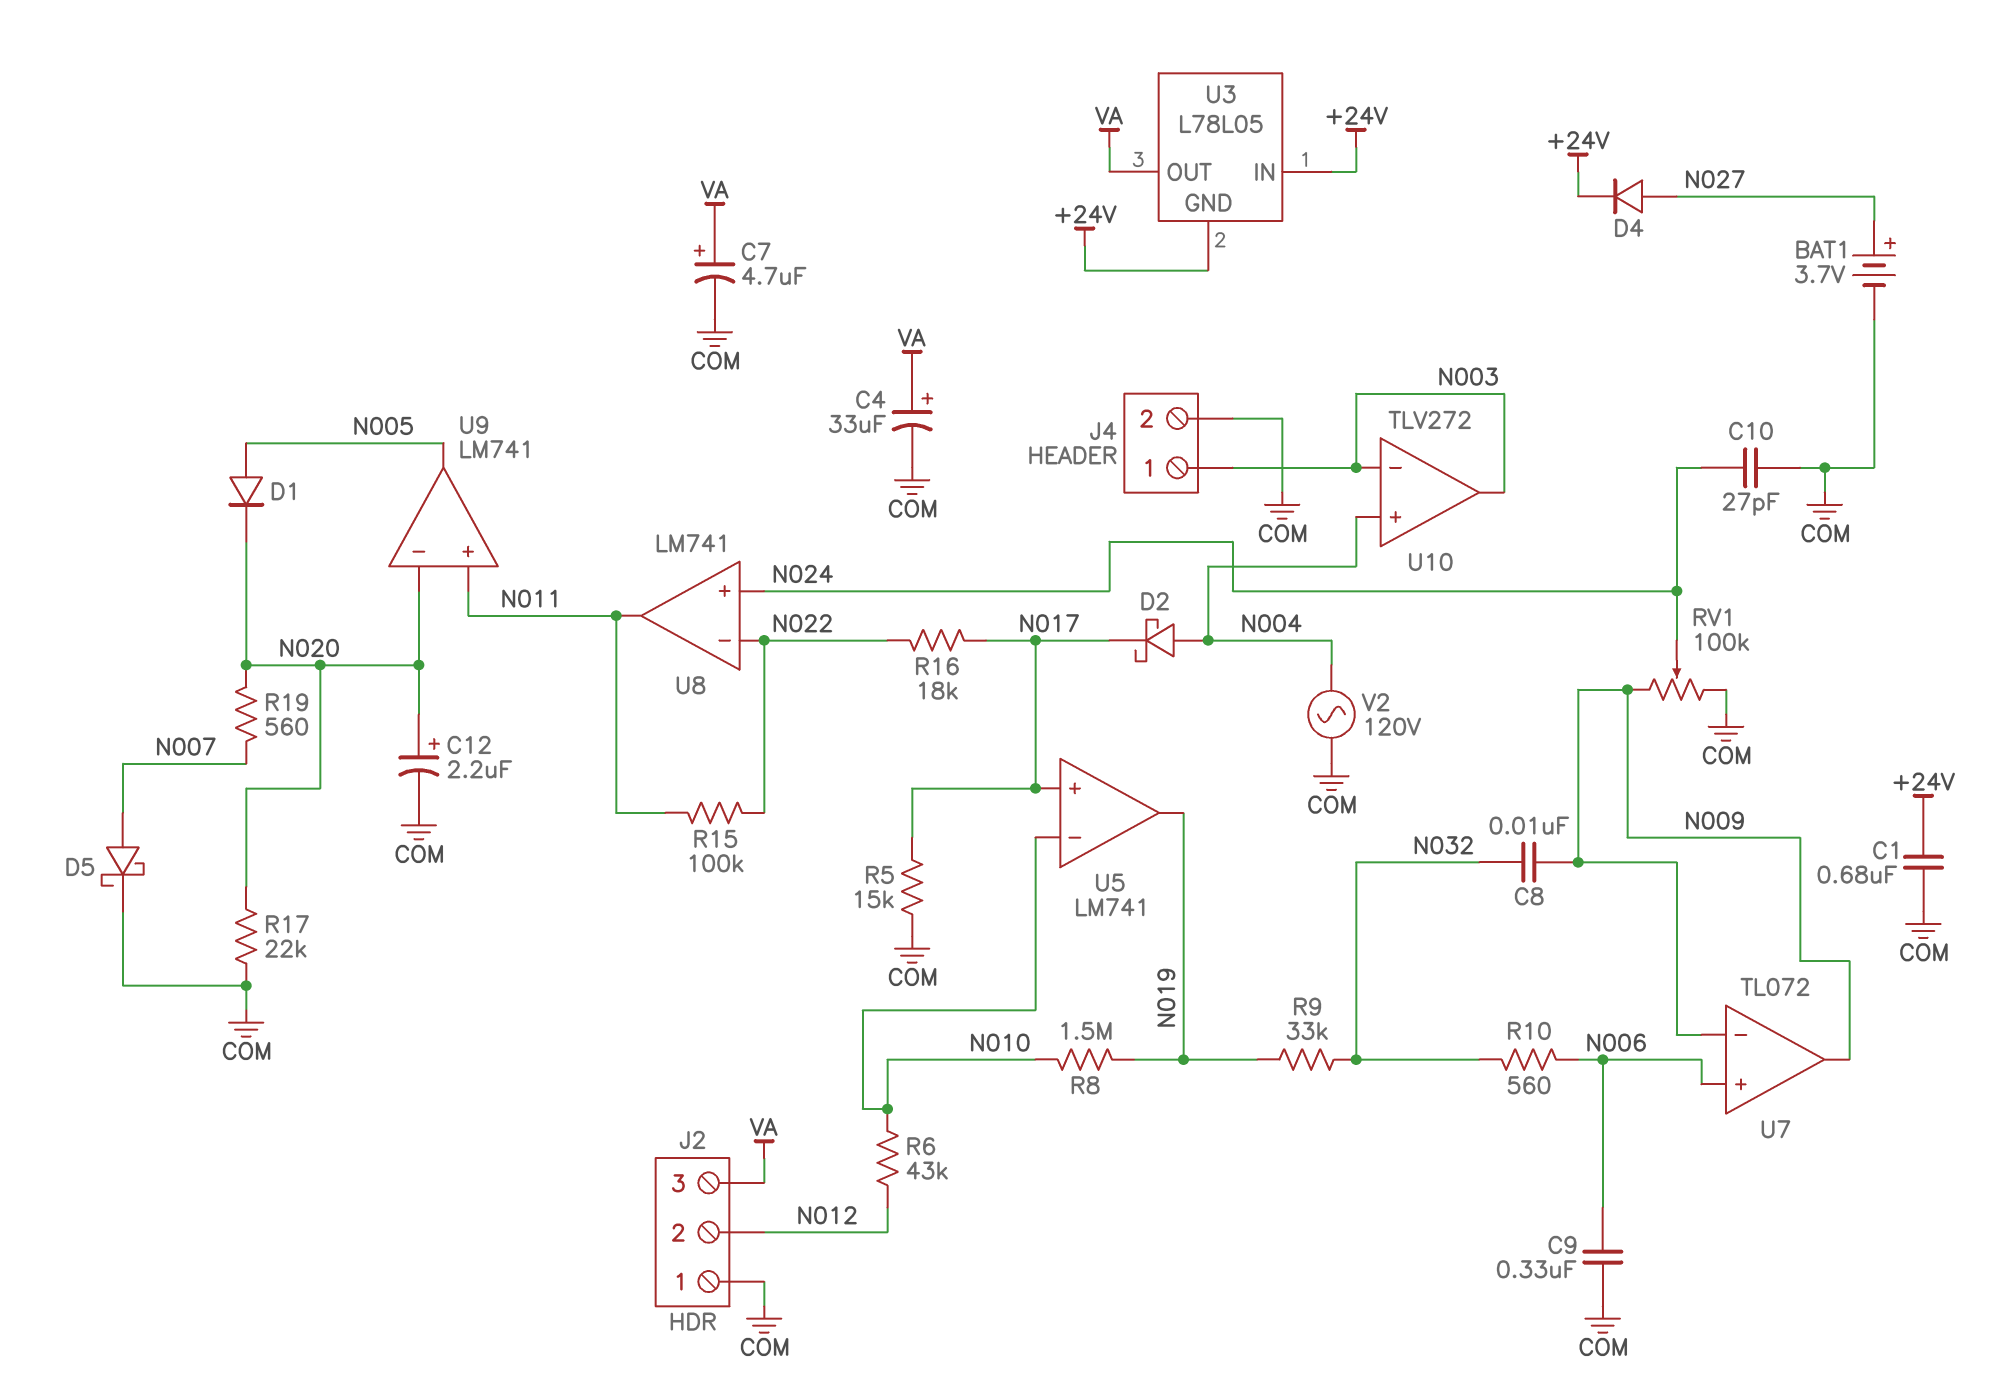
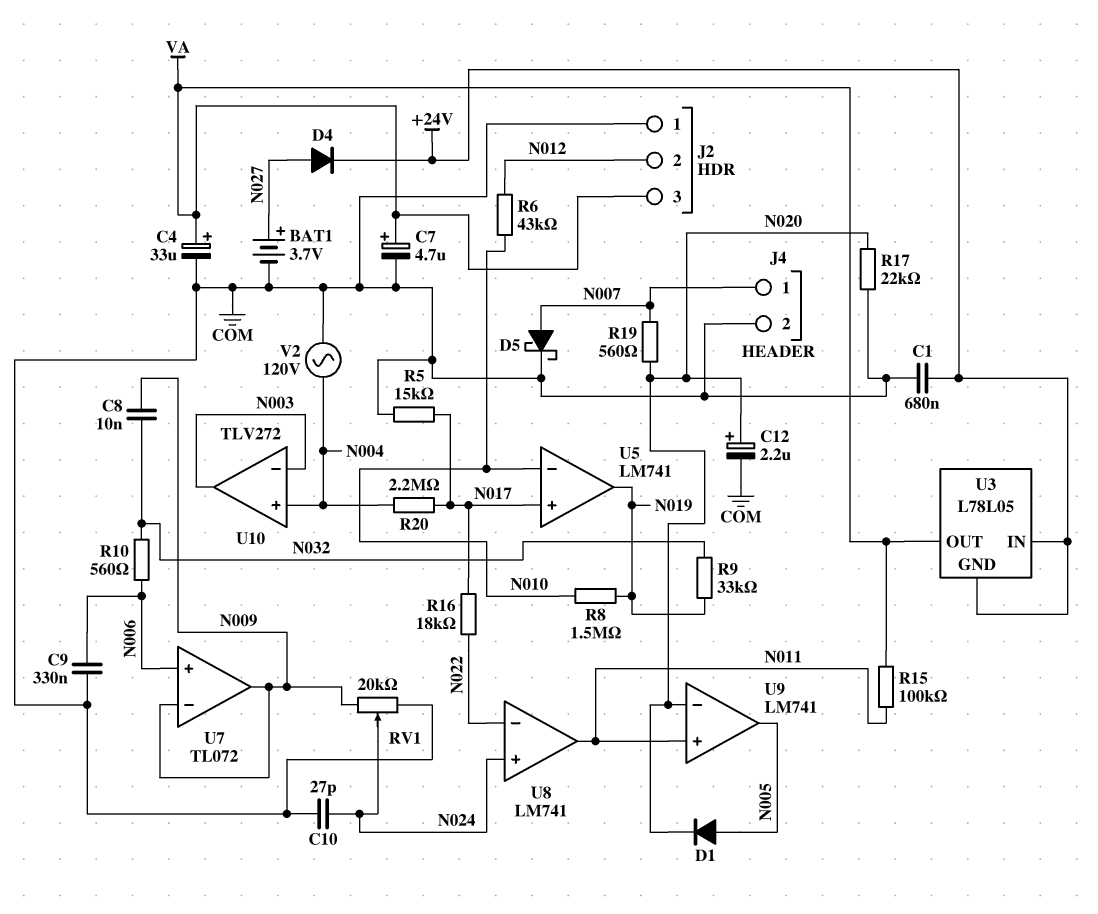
D2: schottky (A N004, K N017) -> none
J4 pin 1: N003 -> N007
R15: 100k (N011, N022) -> 100k (N011, VA)
R20: none -> 2.2M (N004, N017)
RV1: 100k (COM, N009, wiper N024) -> 20k (COM, N009, wiper N024)

